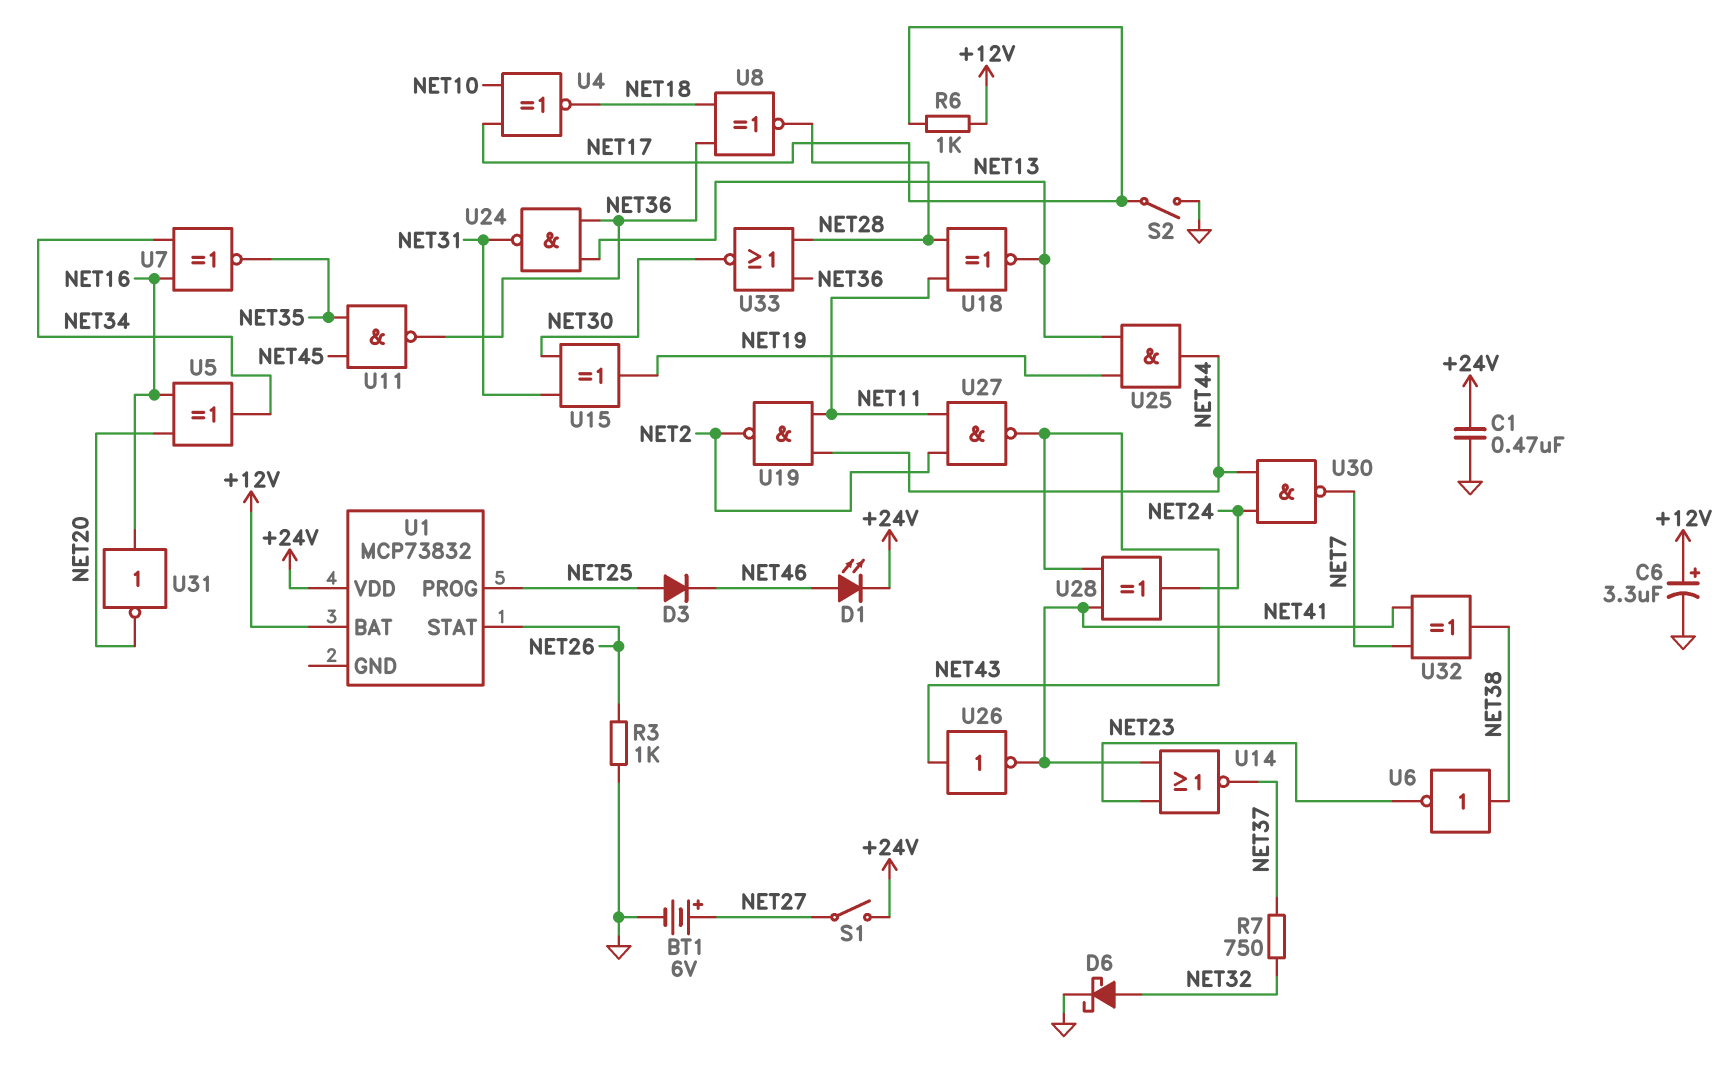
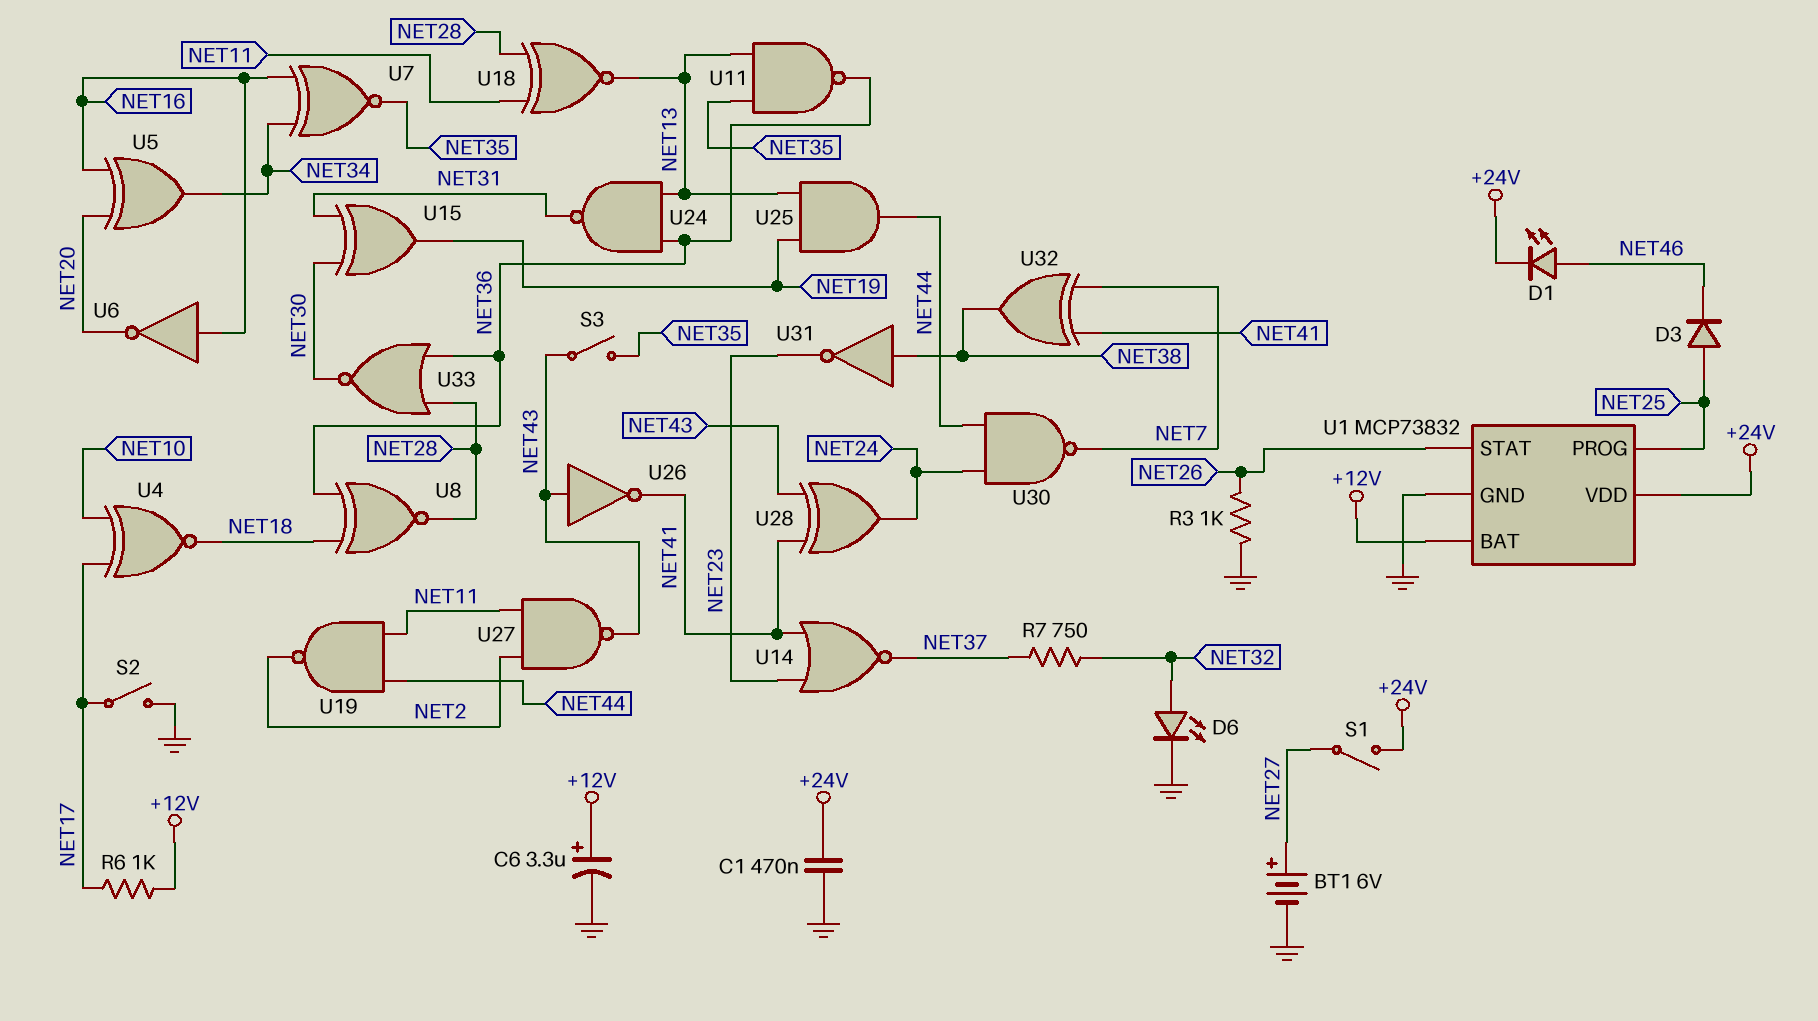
D6: schottky (A NET32, K GND) -> LED (A NET32, K GND)
S3: none -> switch (NET35, NET43)
U1 pin GND: none -> GND
U6: NOT (in NET38, out NET23) -> NOT (in NET16, out NET20)
U11: NAND (in NET35, in NET45, out NET36) -> NAND (in NET13, in NET35, out NET36)
U31: NOT (in NET16, out NET20) -> NOT (in NET38, out NET23)

